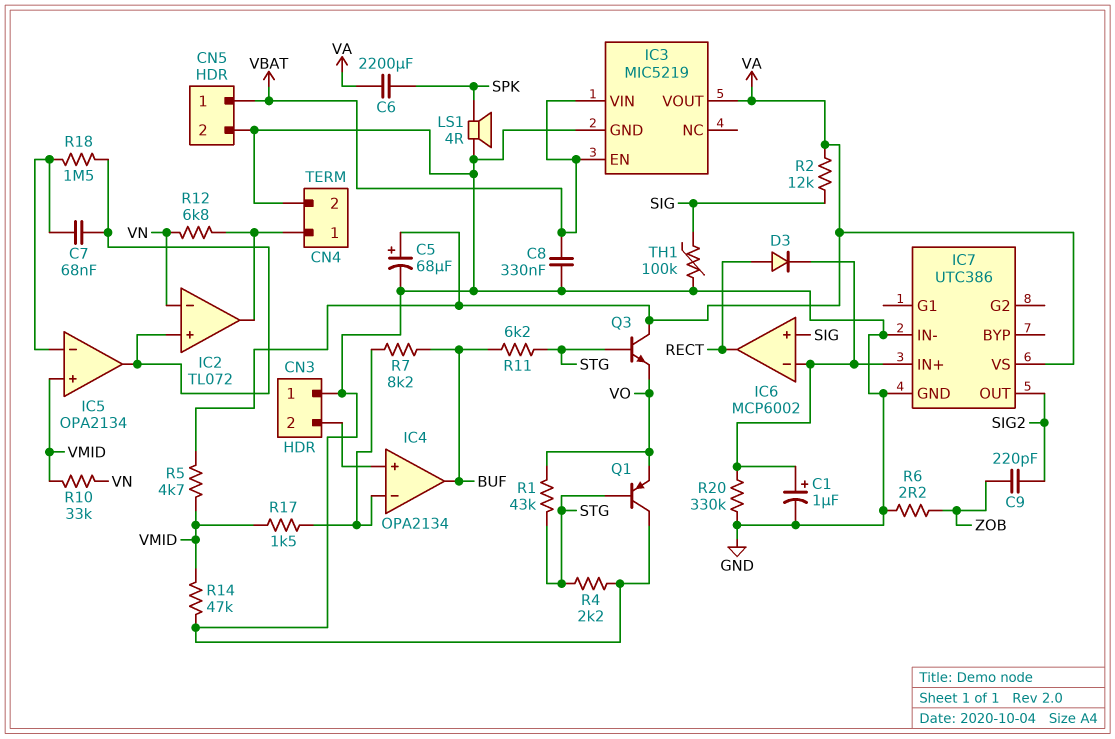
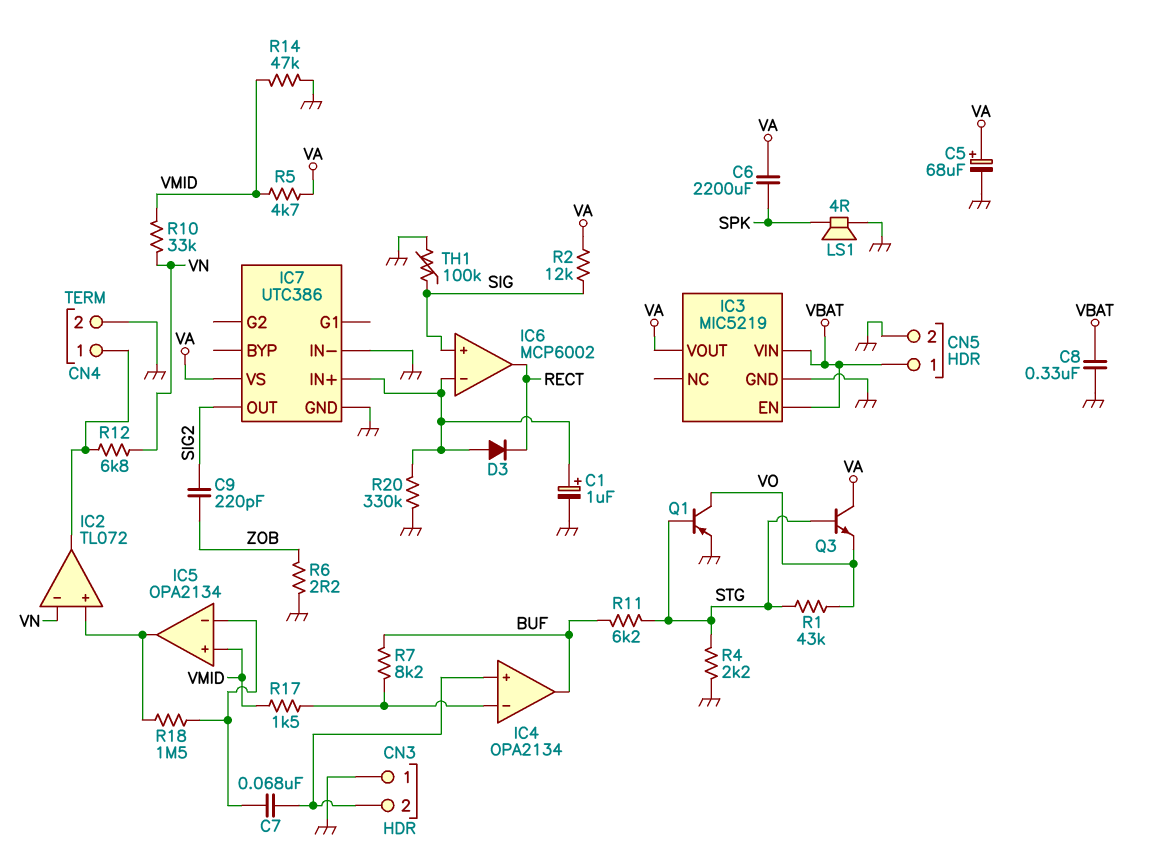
C7: 68nF (IC2/in+, IC5/in-) -> 68nF (CN3/2, IC5/in-)
D3: diode (A RECT, K IC6/in-) -> diode (A IC6/in-, K RECT)
Q1: PNP (B STG, C GND, E VO) -> PNP (B STG, C VO, E GND)

